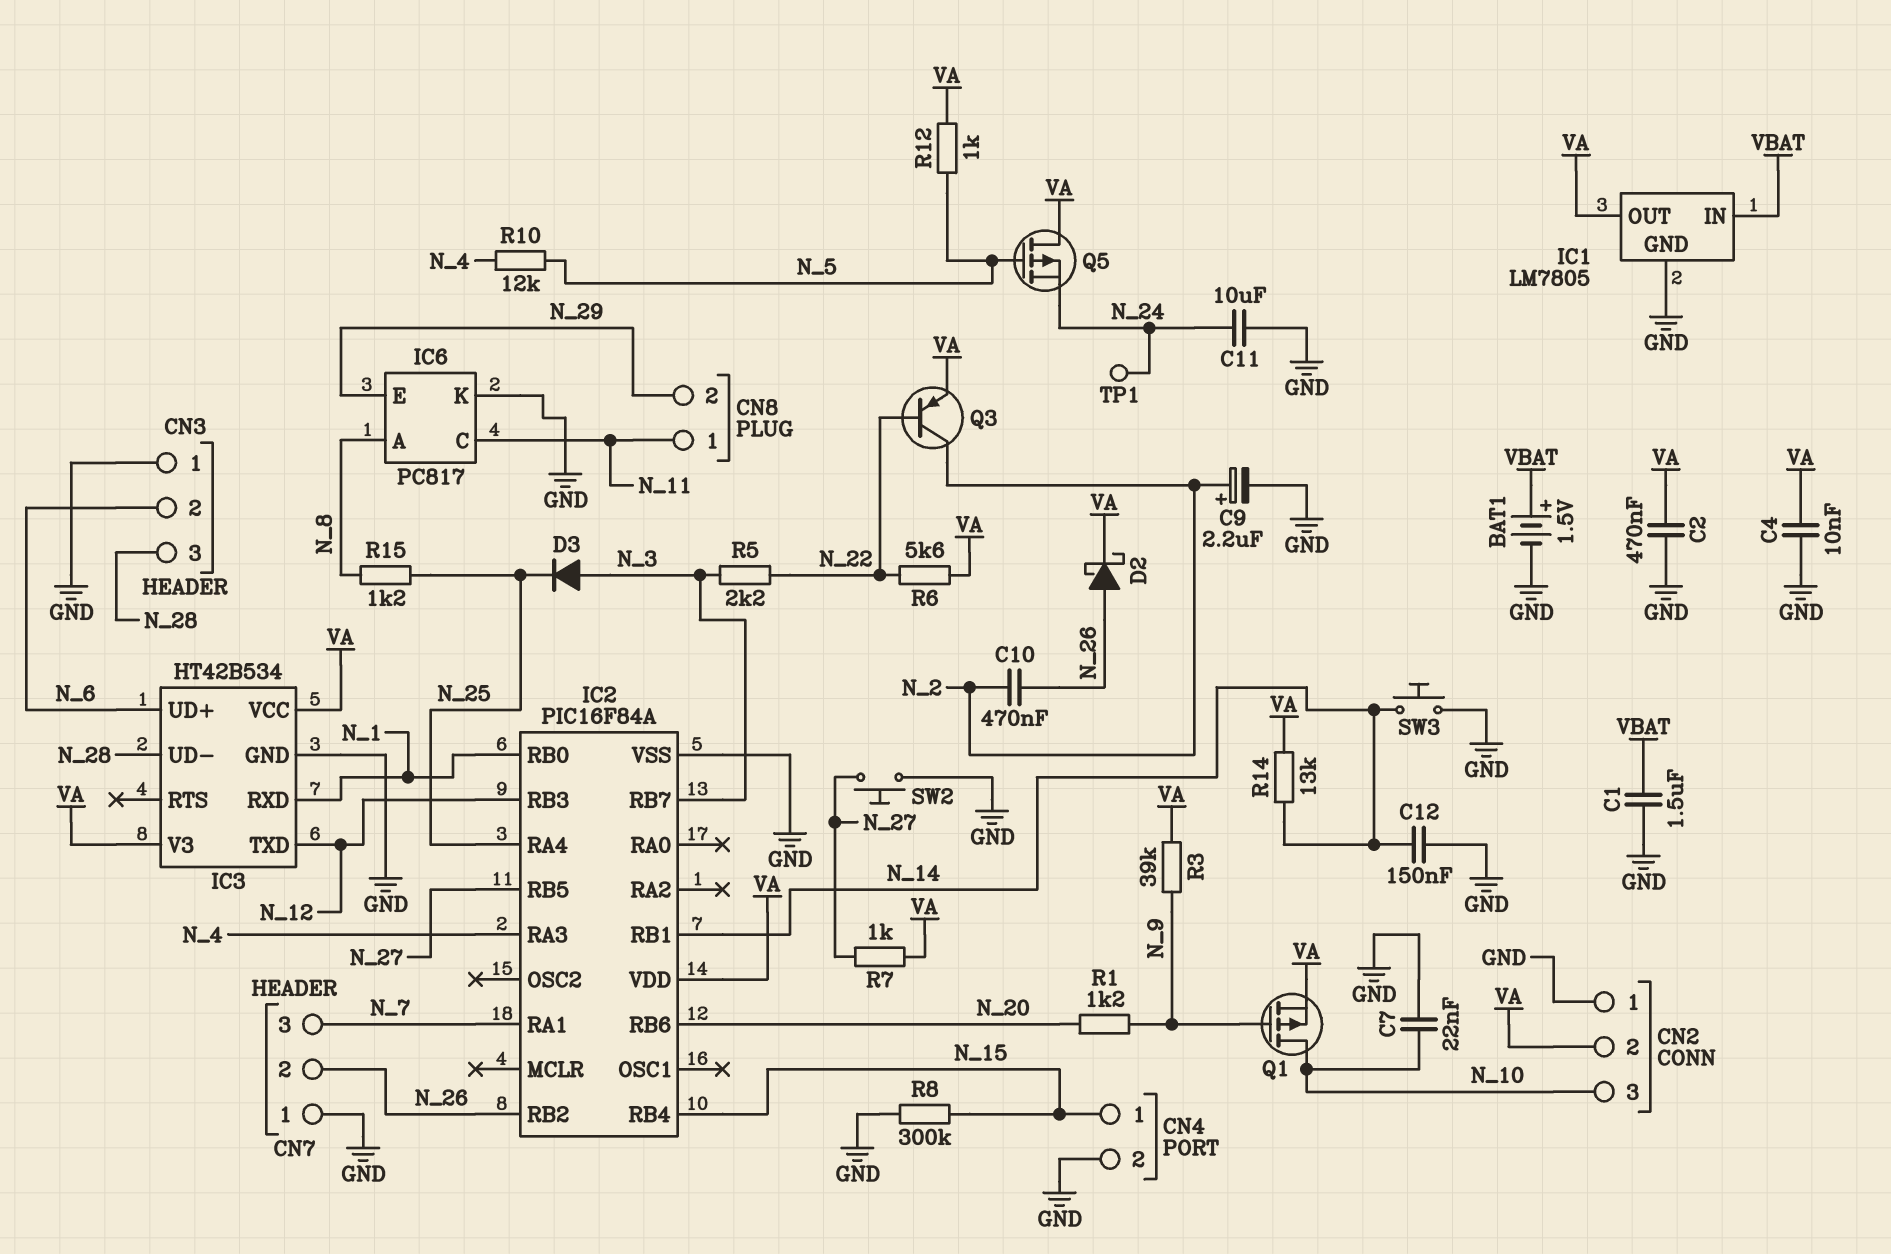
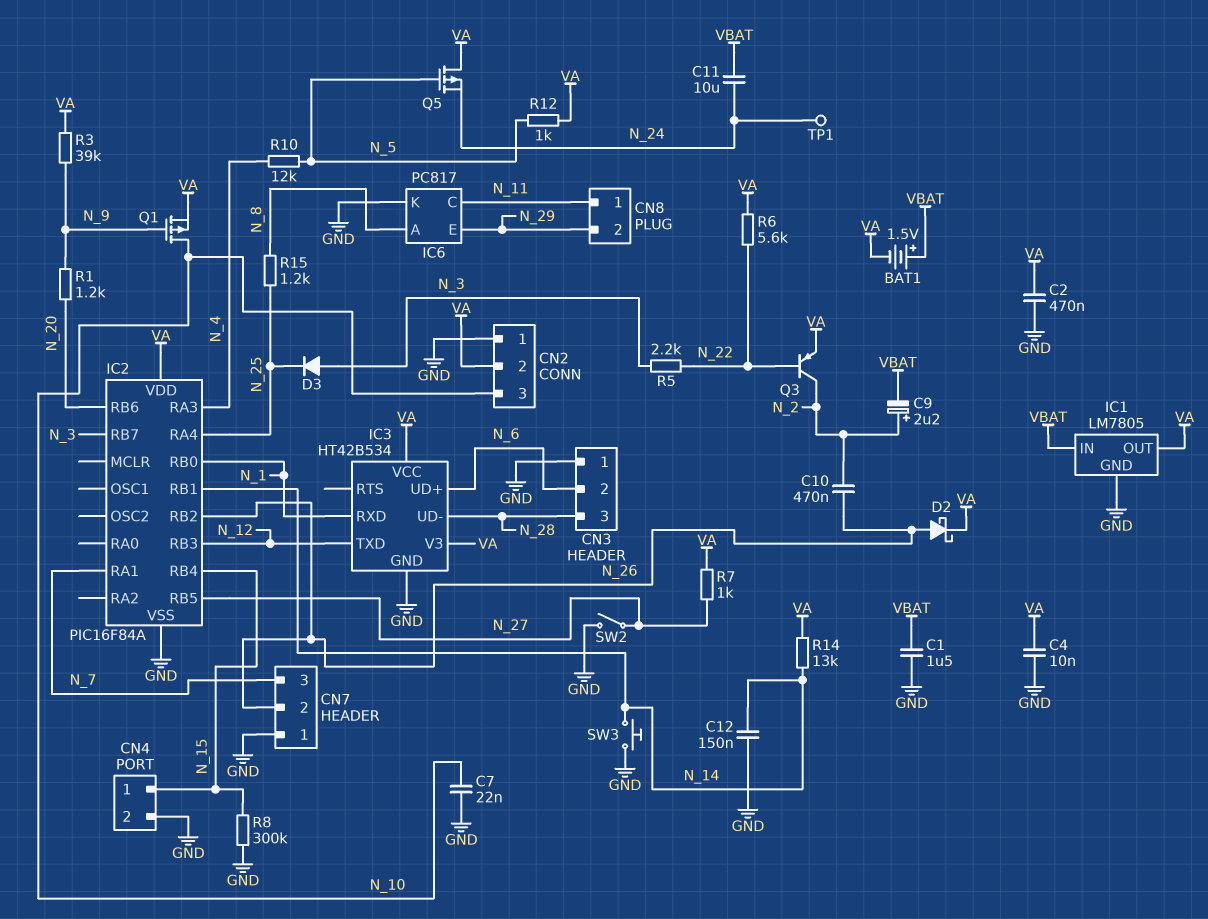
BAT1: 1.5V (plus VBAT, minus GND) -> 1.5V (plus VBAT, minus VA)
C9: 2.2uF (plus N_2, minus GND) -> 2.2uF (plus N_2, minus VBAT)
C11: 10uF (GND, N_24) -> 10uF (N_24, VBAT)
SW2: button (GND, N_27) -> switch (GND, N_27)

